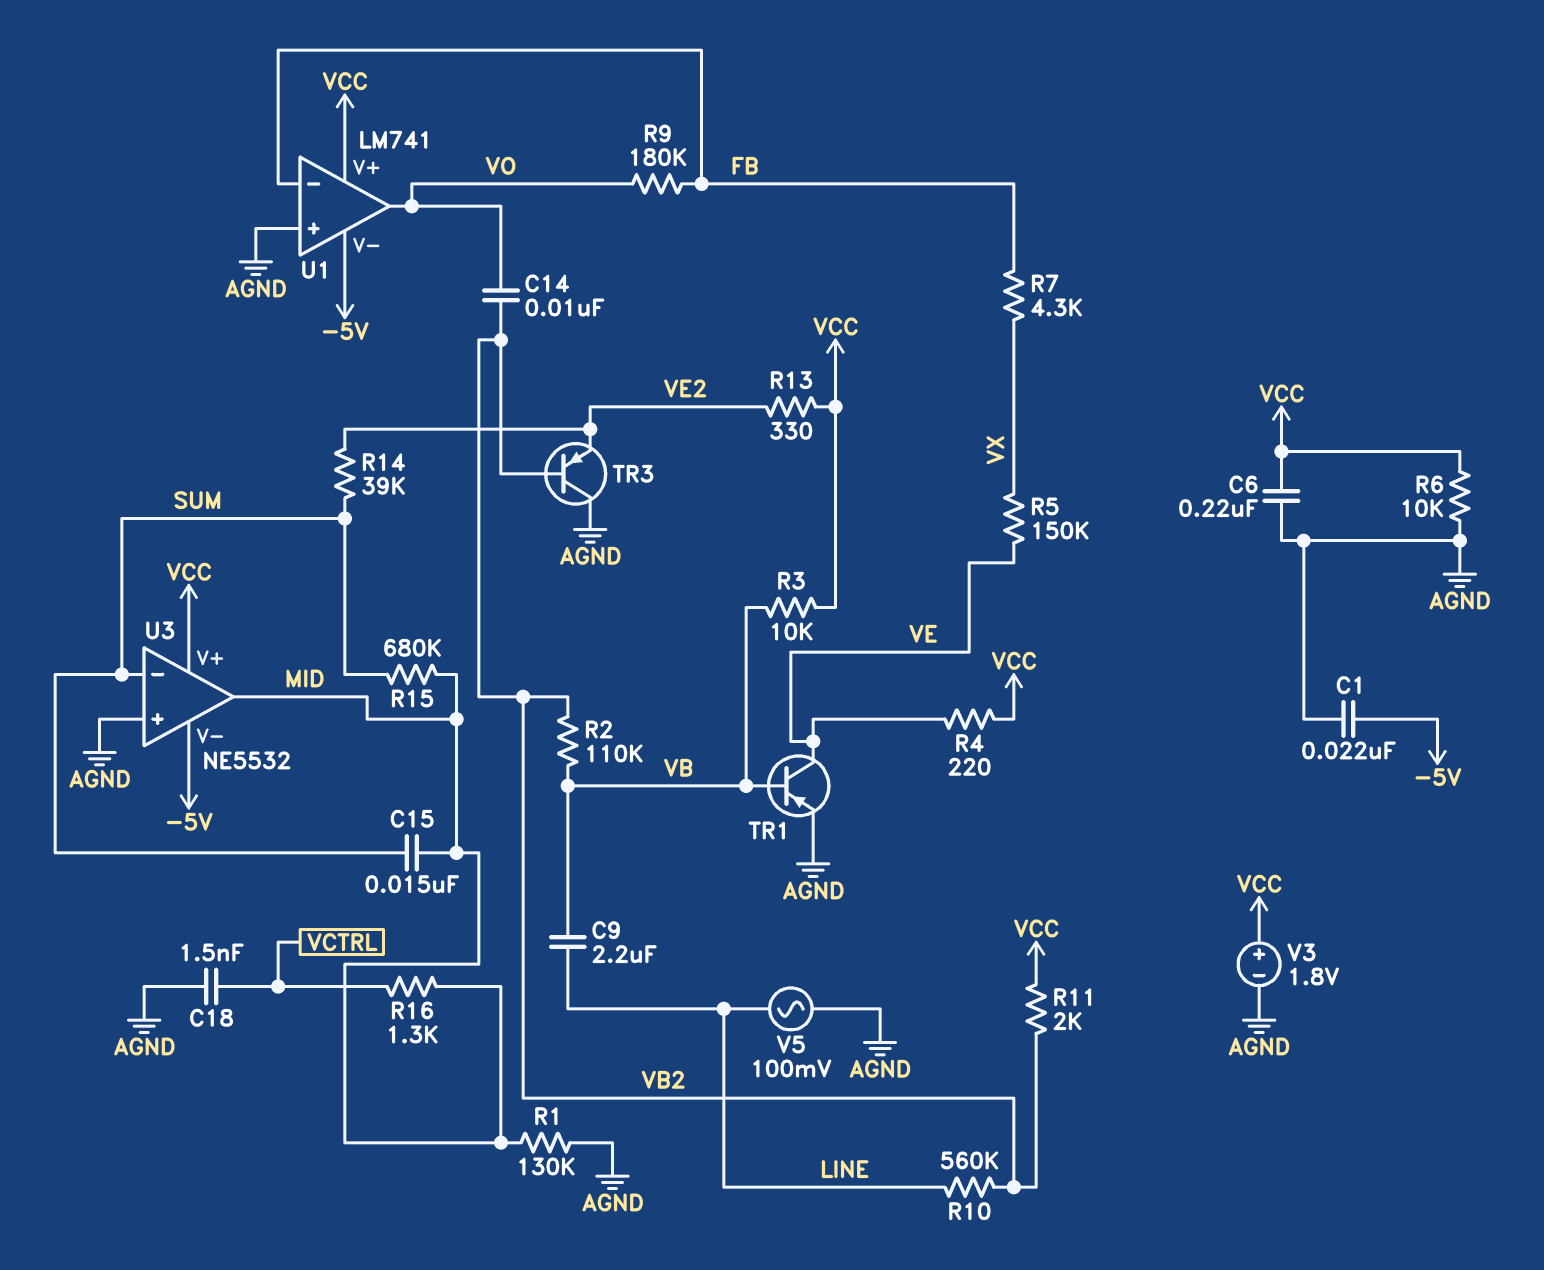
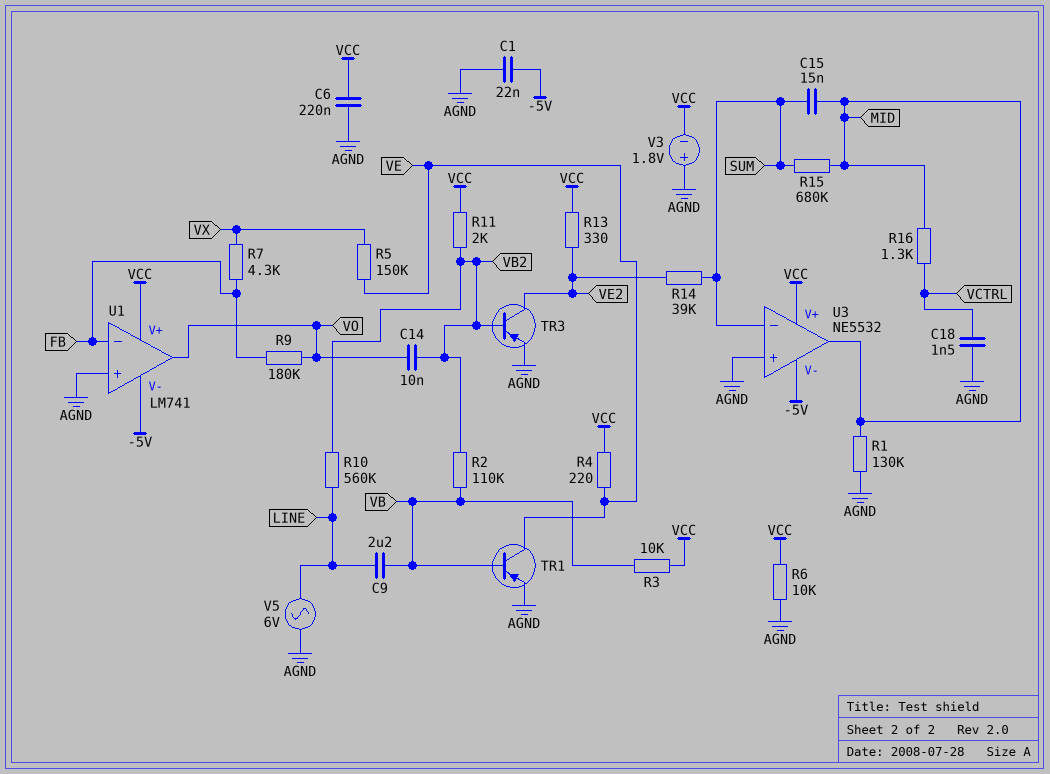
TR3: PNP (B VB2, C AGND, E VE2) -> PNP (B VB2, C VE2, E AGND)
V3: 1.8V (plus VCC, minus AGND) -> 1.8V (plus AGND, minus VCC)
V5: AC 100mV (AGND, LINE) -> AC 6V (AGND, LINE)

